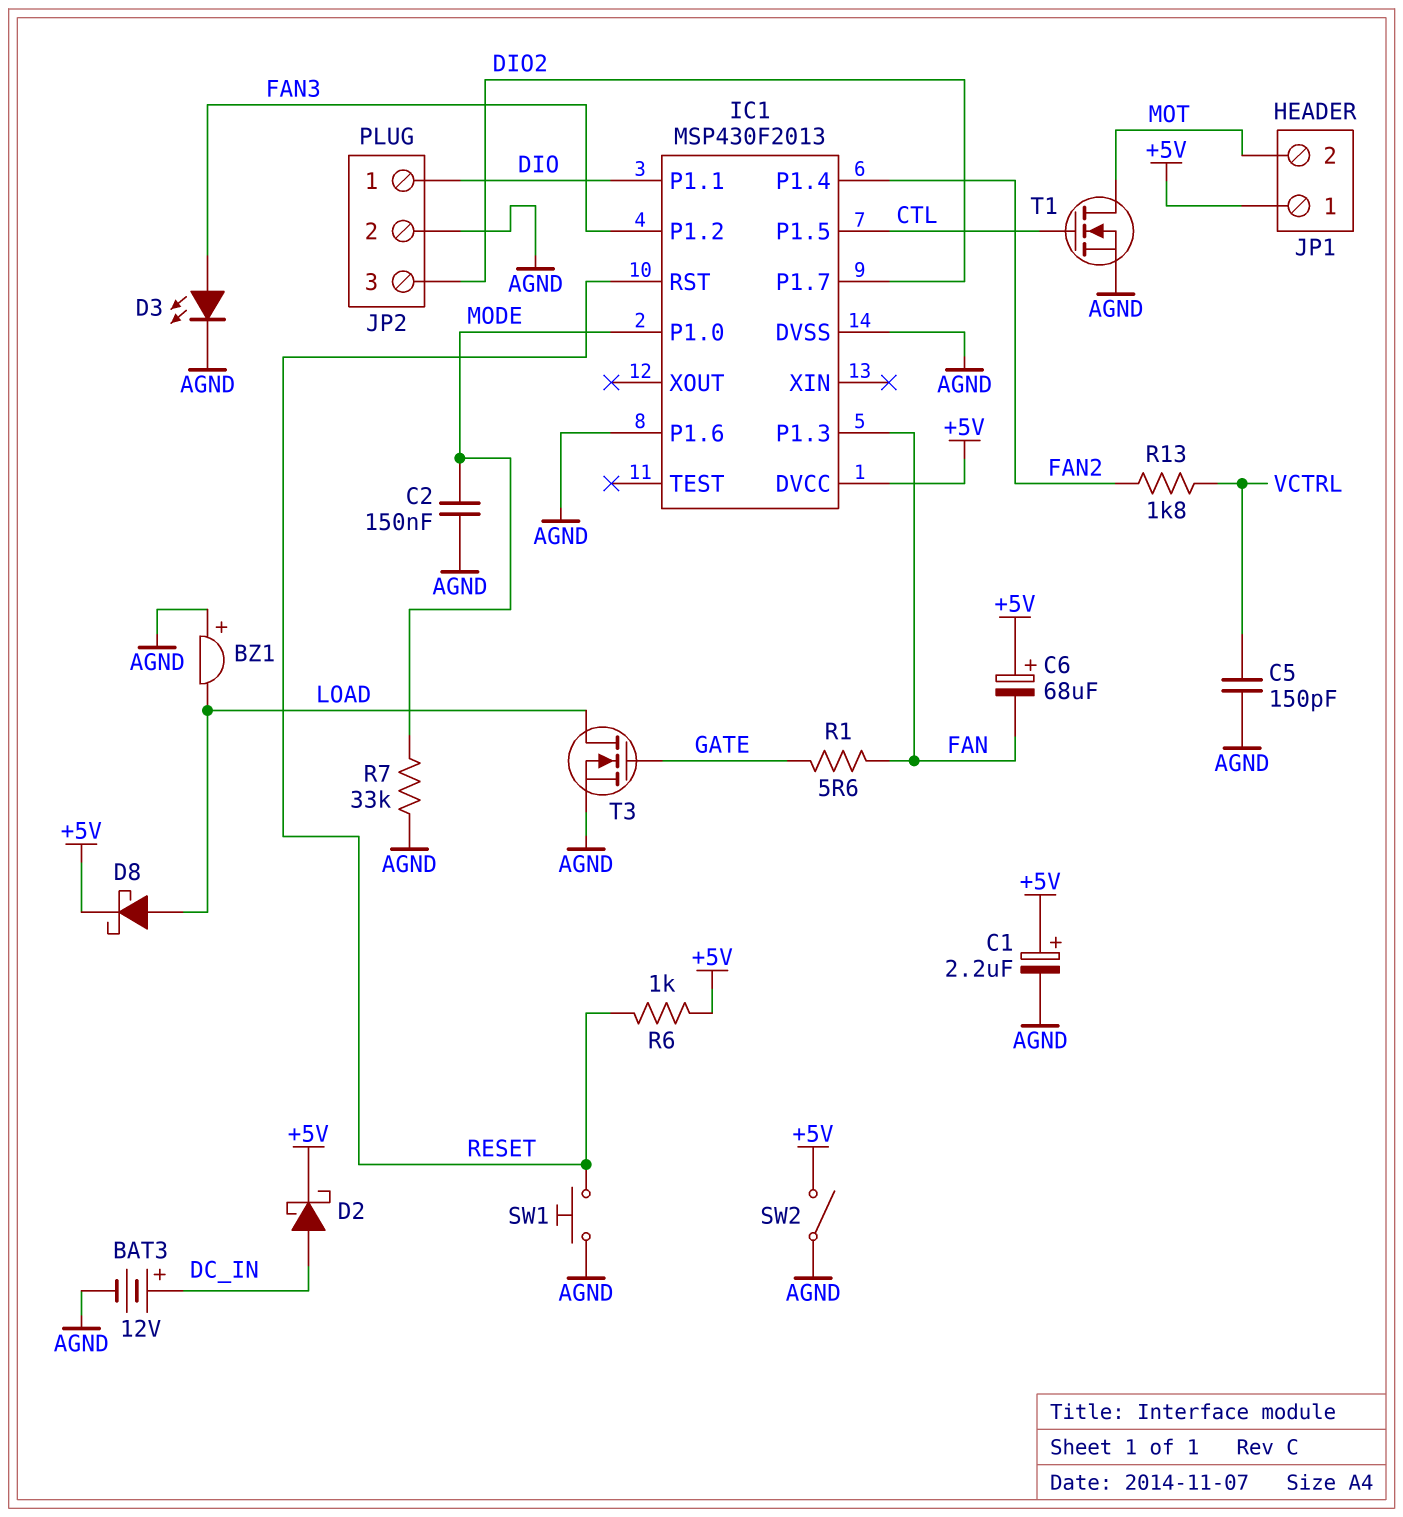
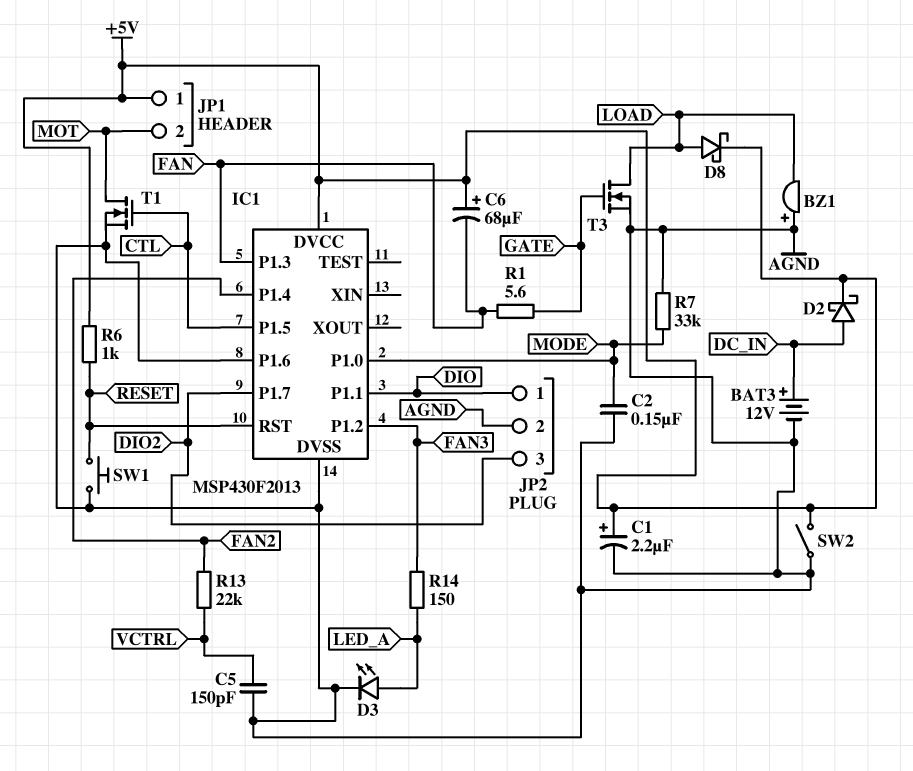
D3: LED (A FAN3, K AGND) -> LED (A LED_A, K AGND)
R13: 1.8k (FAN2, VCTRL) -> 22k (FAN2, VCTRL)
R14: none -> 150 (FAN3, LED_A)

